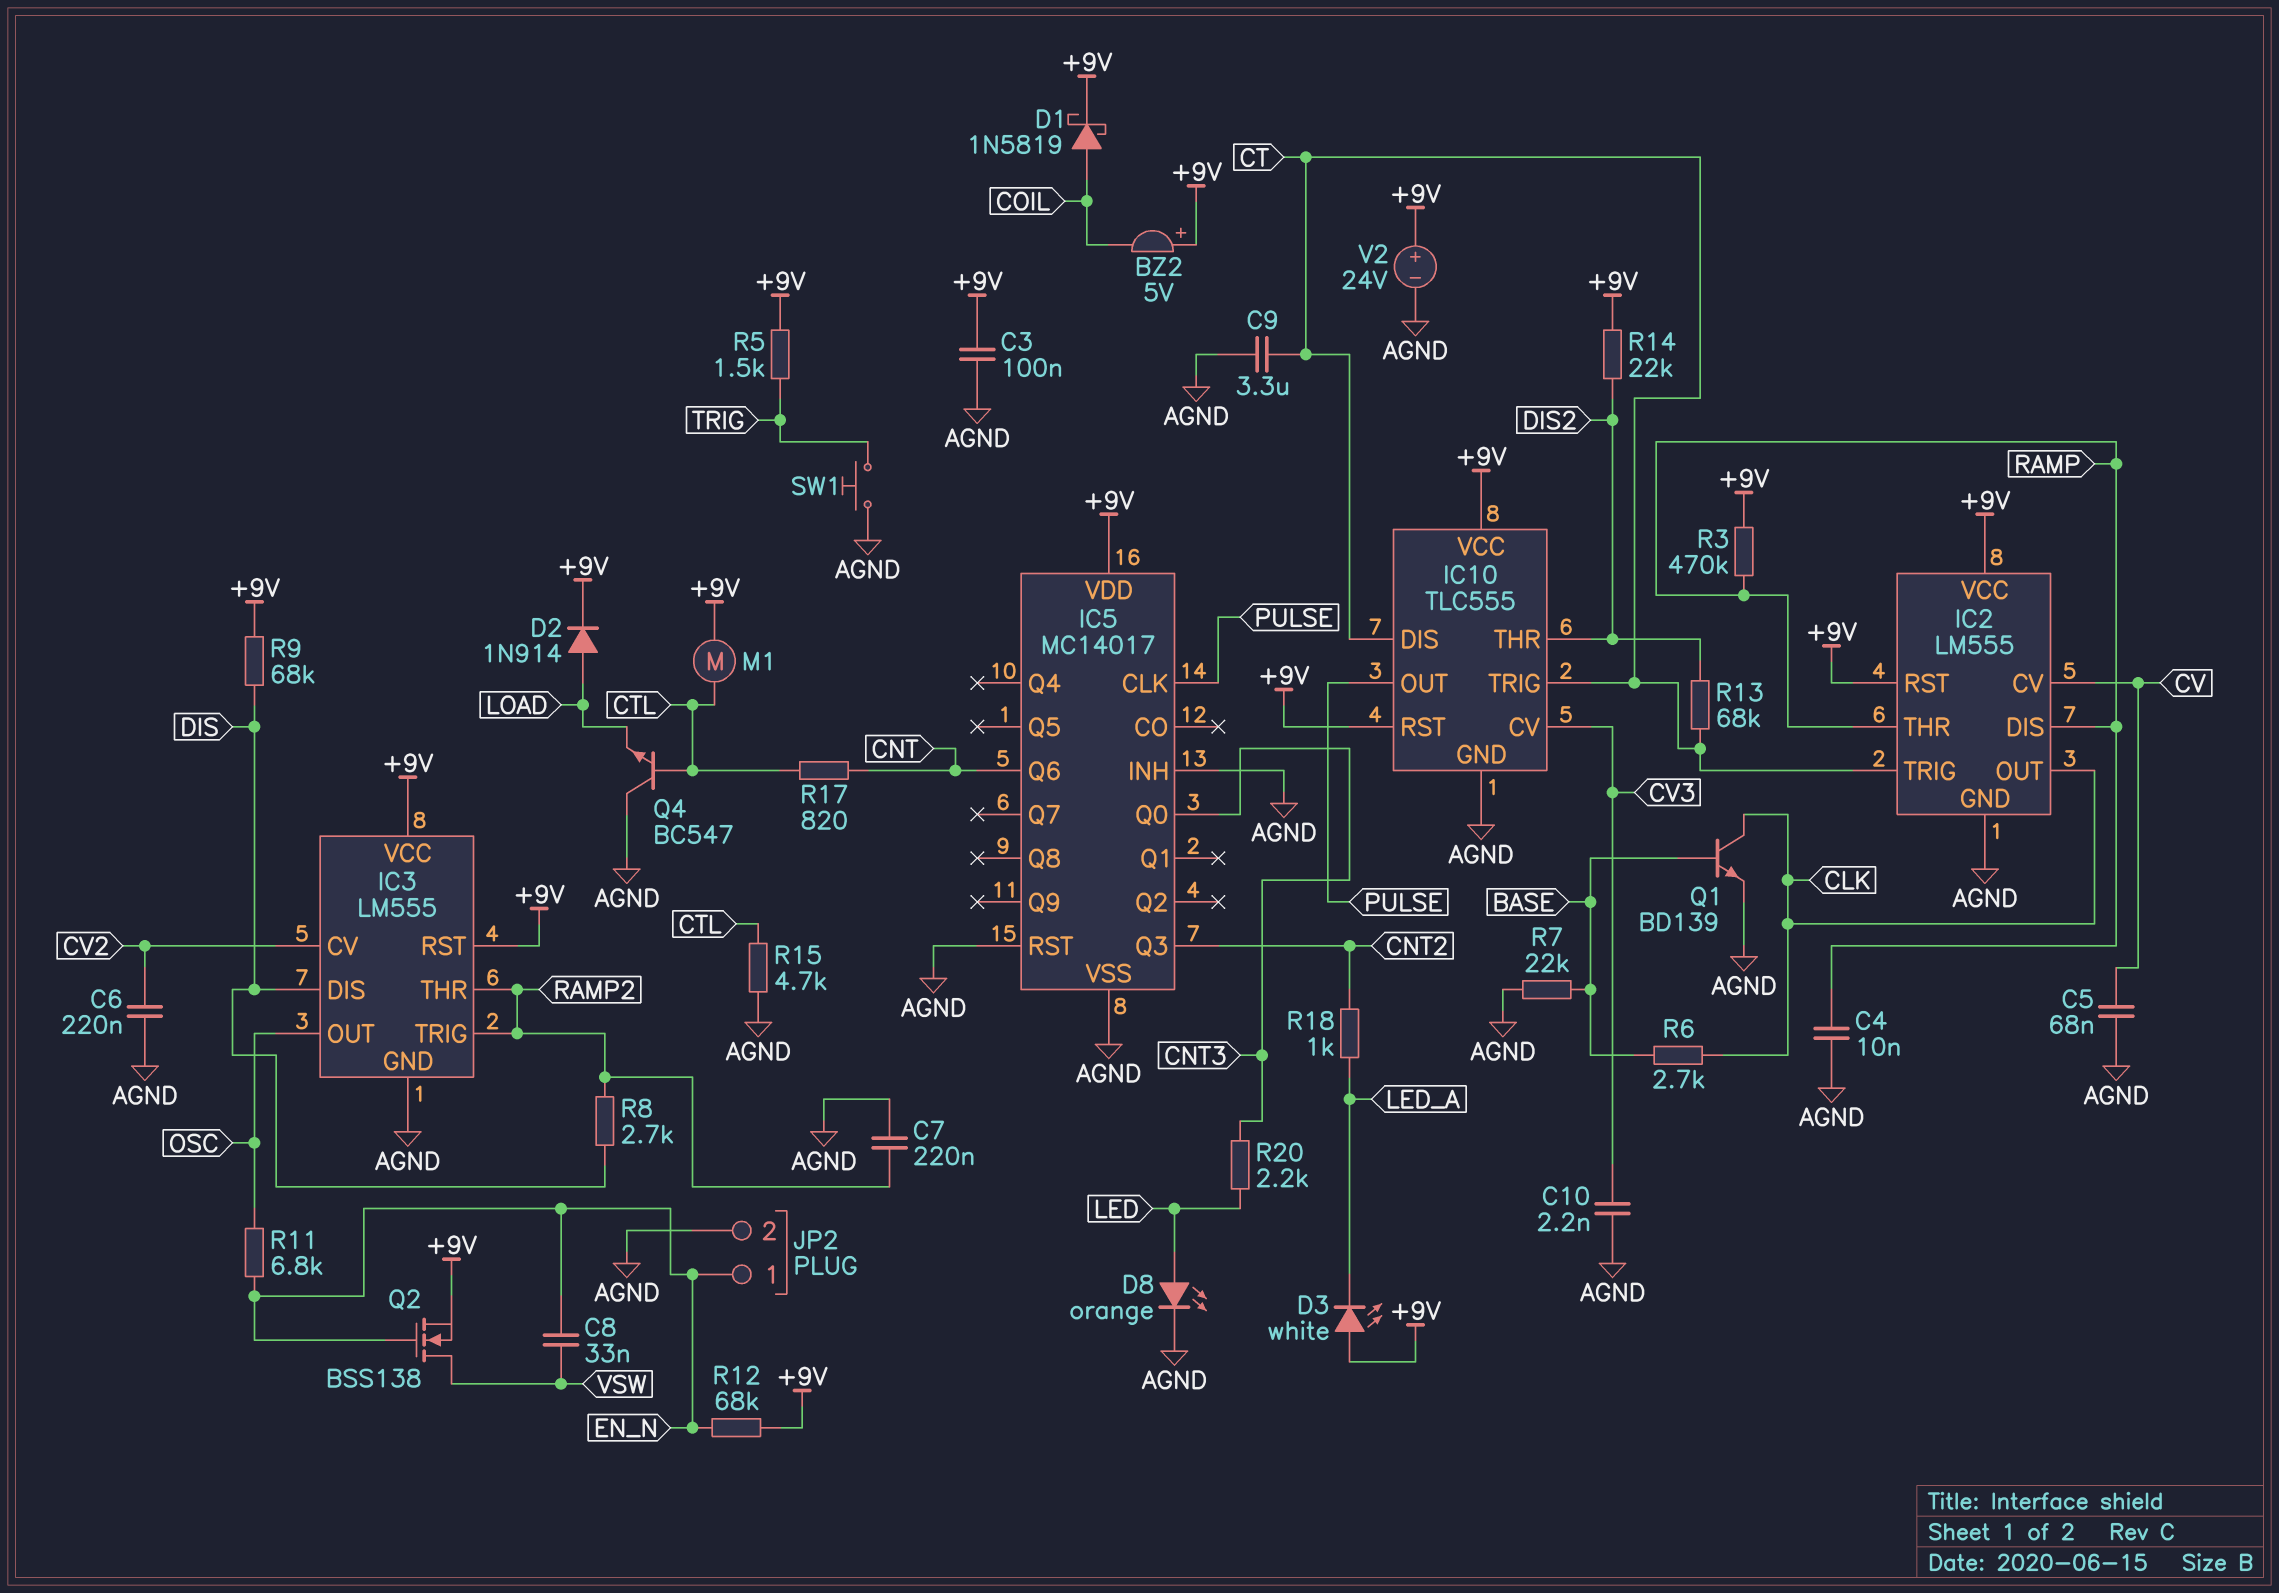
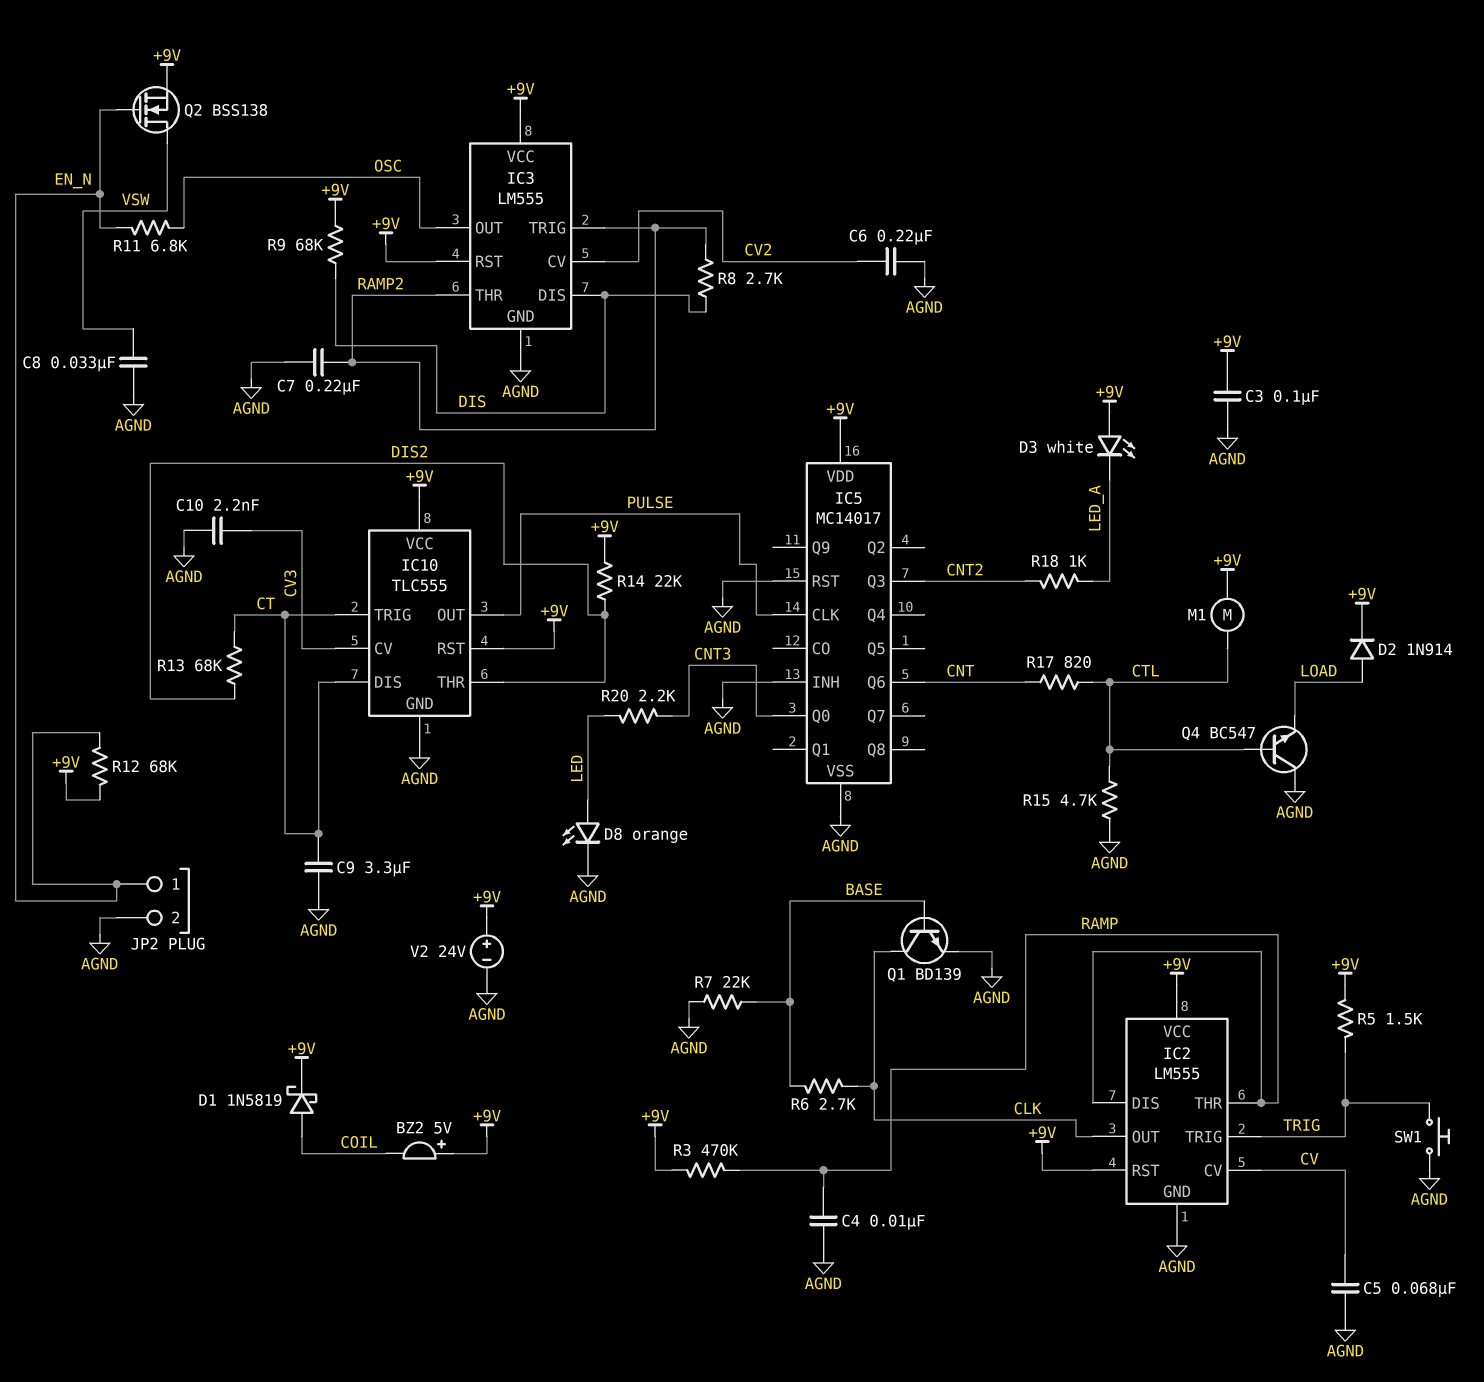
C8: 33nF (EN_N, VSW) -> 33nF (AGND, VSW)
IC2 pin TRIG: CT -> TRIG

